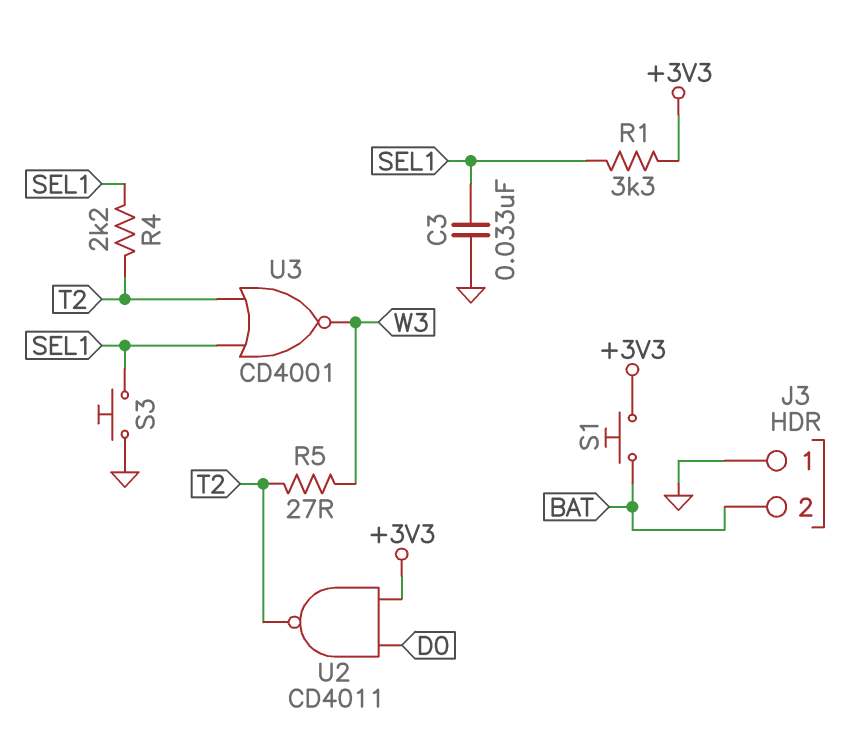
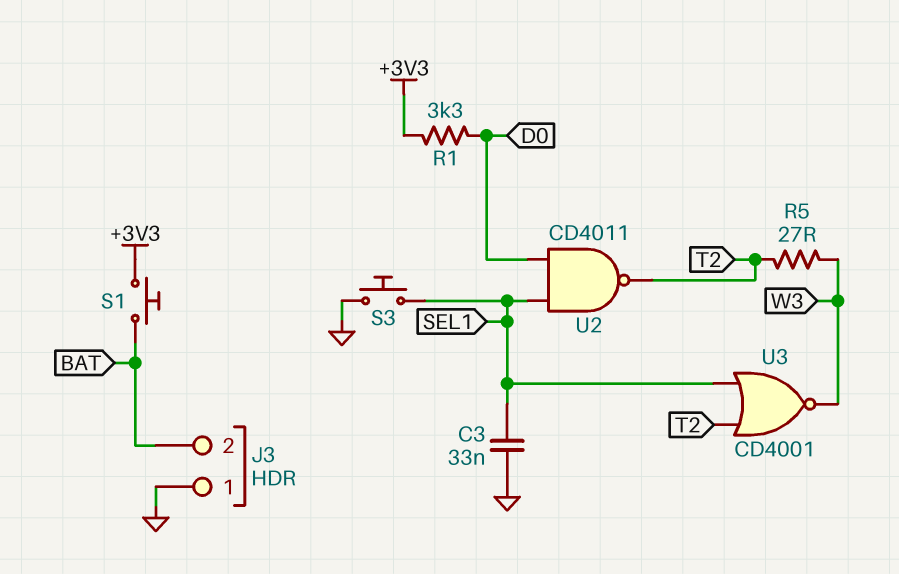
R1: 3.3k (+3V3, SEL1) -> 3.3k (+3V3, D0)
R4: 2.2k (SEL1, T2) -> none
U2: NAND CD4011 (in +3V3, in D0, out T2) -> NAND CD4011 (in D0, in SEL1, out T2)

